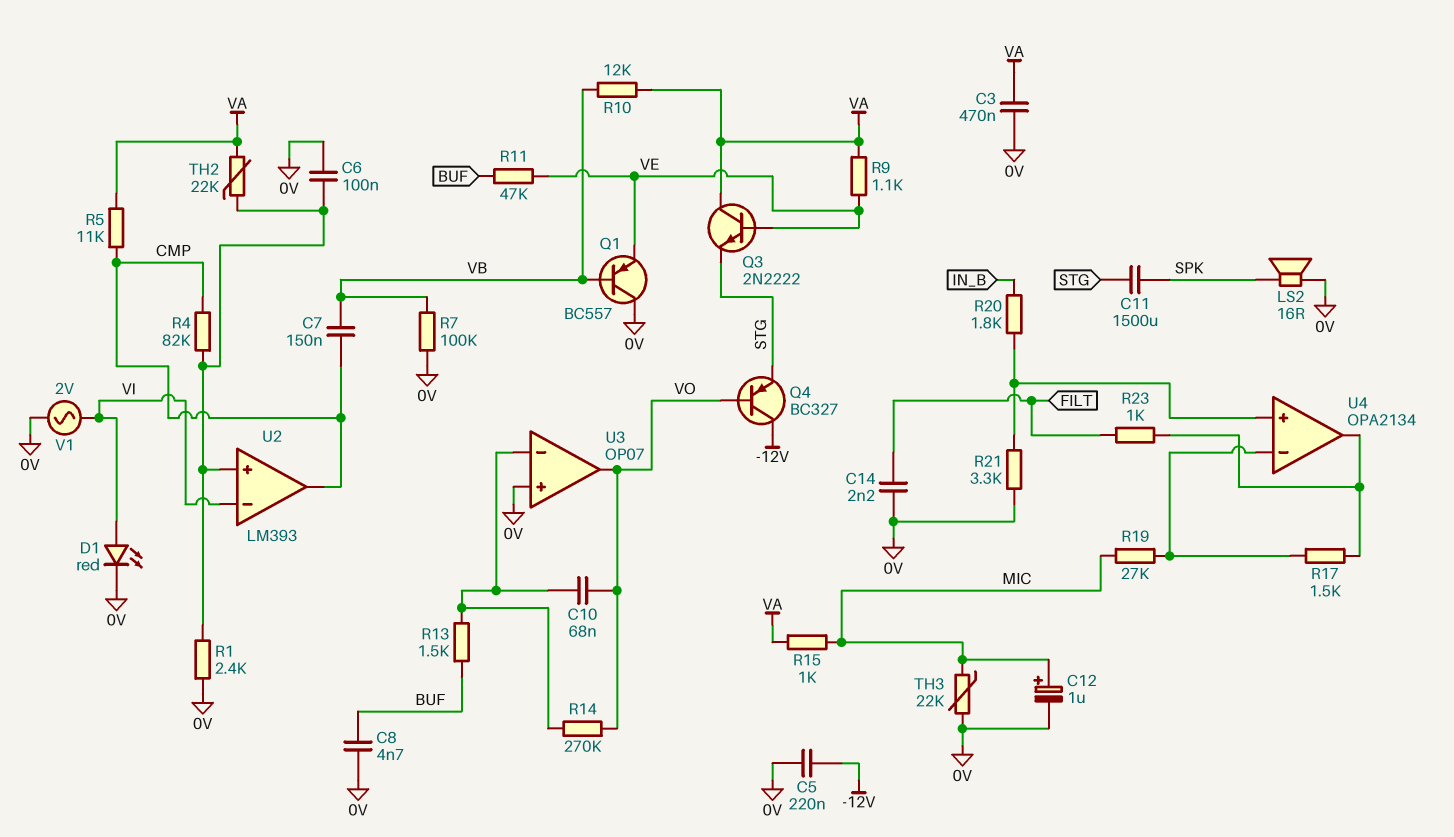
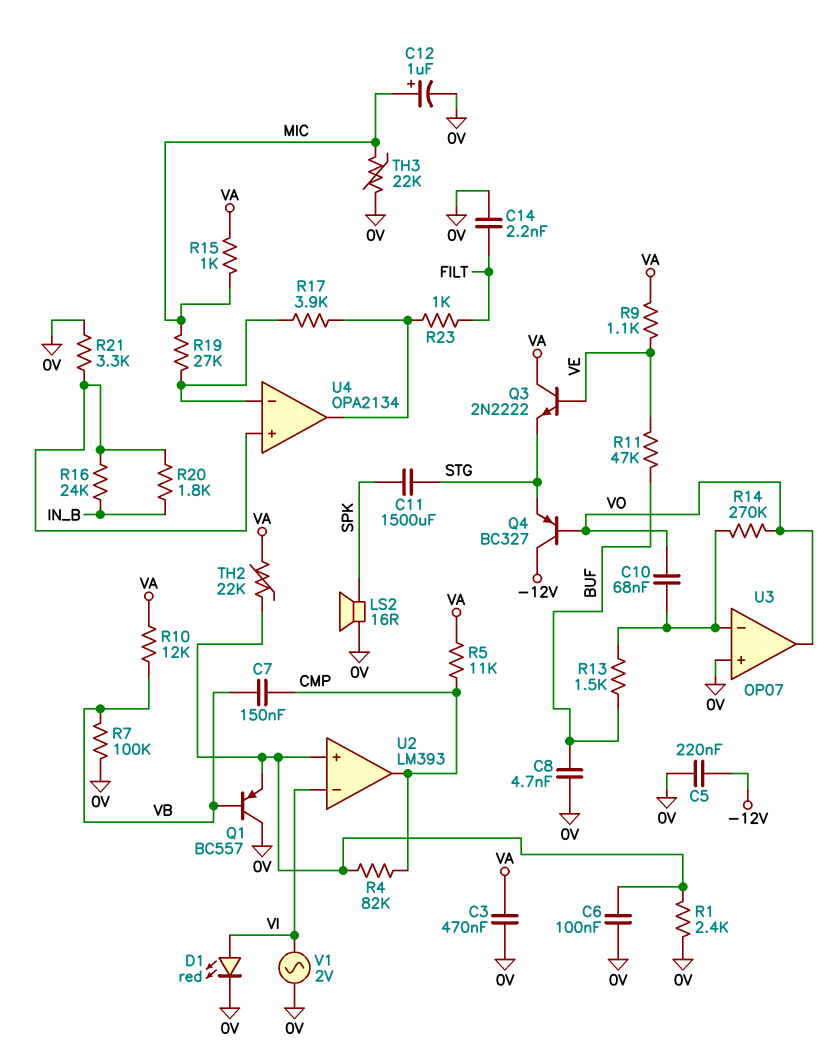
Q1: PNP BC557 (B VB, C 0V, E VE) -> PNP BC557 (B VB, C 0V, E U2/in+)
R16: none -> 24k (IN_B, U4/in+)
R17: 1.5k (U4/in-, U4/out) -> 3.9k (U4/in-, U4/out)

